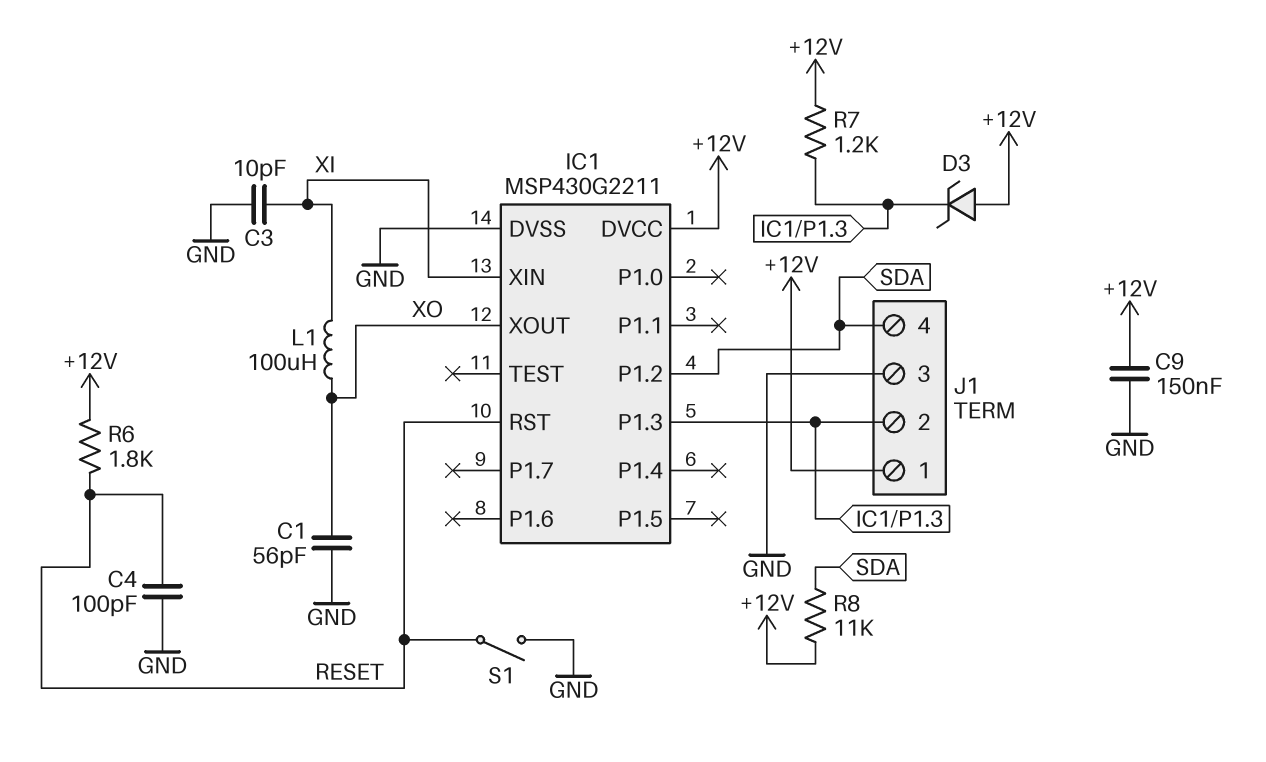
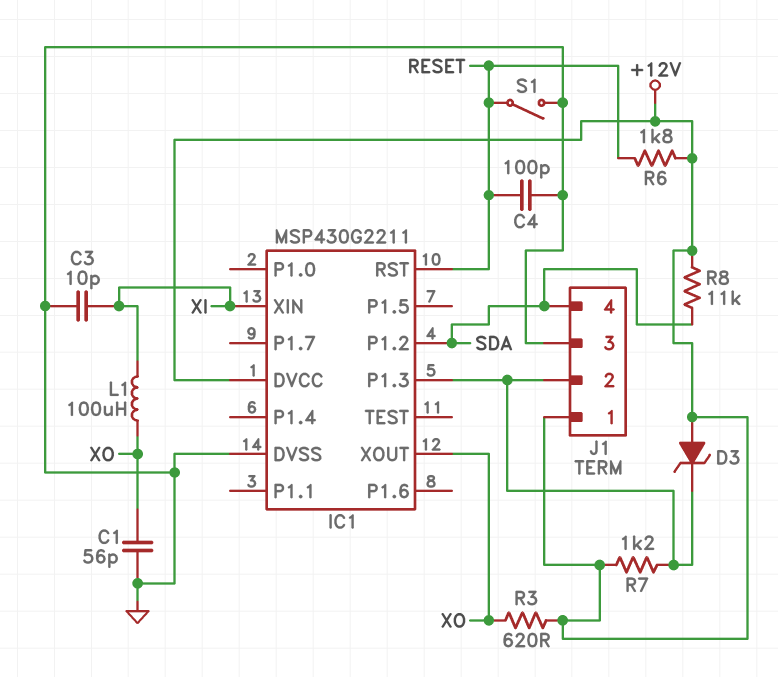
C9: 150nF (+12V, GND) -> none
R3: none -> 620 (+12V, XO)

